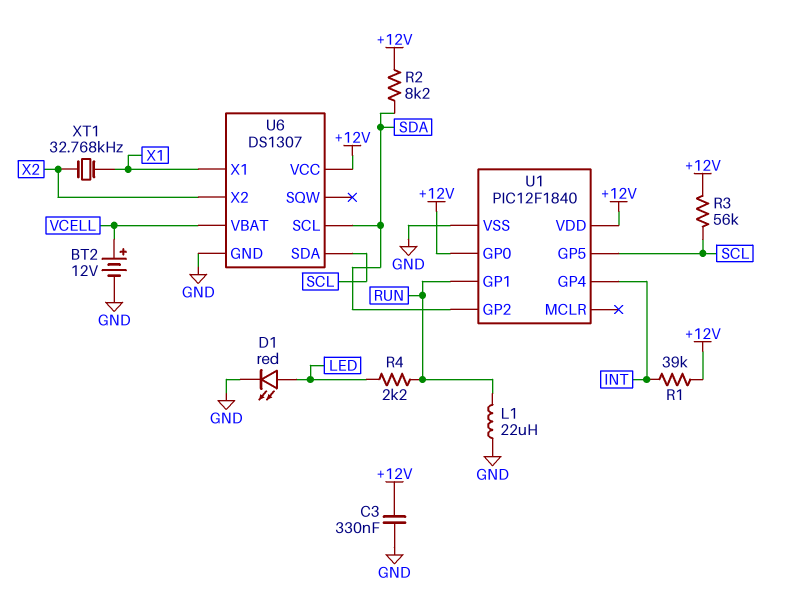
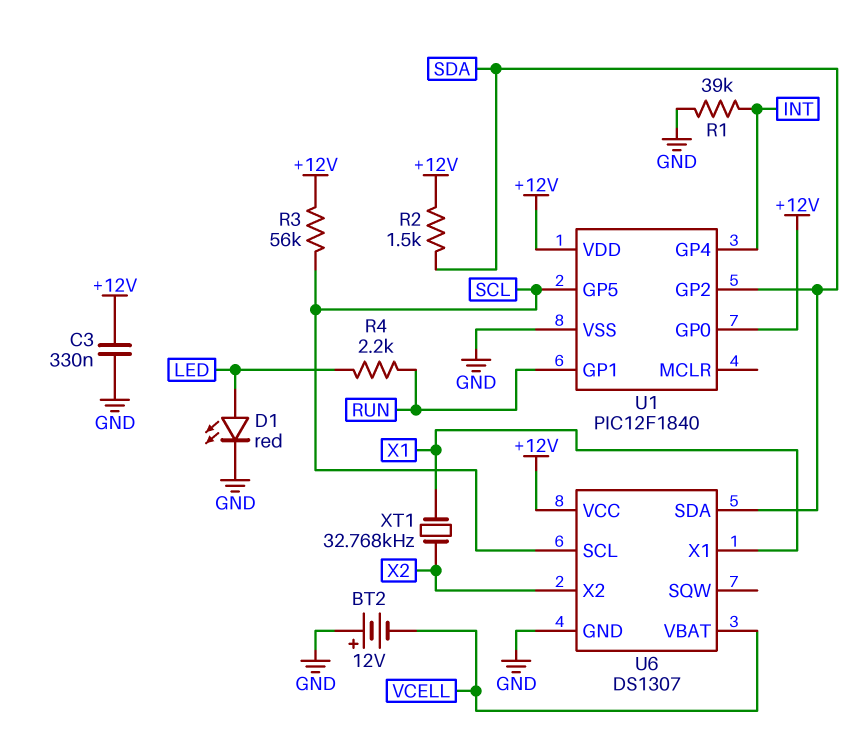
BT2: 12V (plus VCELL, minus GND) -> 12V (plus GND, minus VCELL)
L1: 22uH (GND, RUN) -> none
R1: 39k (+12V, INT) -> 39k (GND, INT)
R2: 8.2k (+12V, SDA) -> 1.5k (+12V, SDA)
U6 pin SCL: SDA -> SCL
U6 pin SDA: SCL -> SDA

